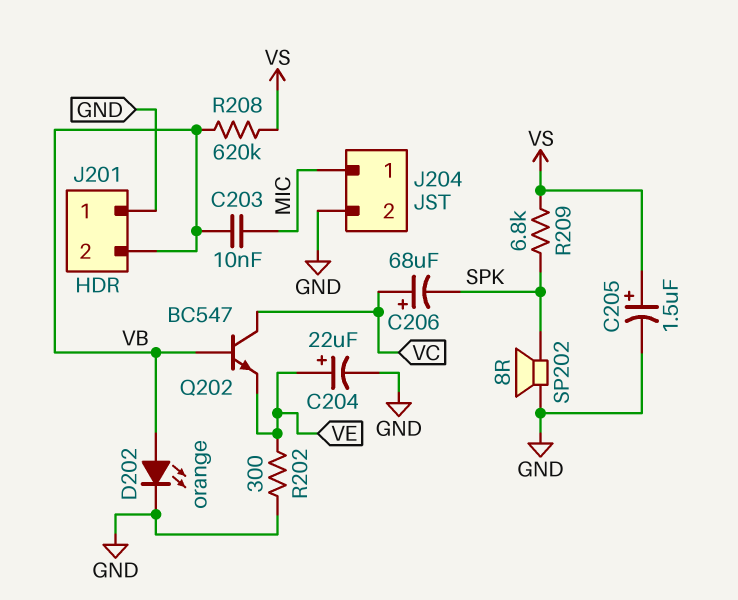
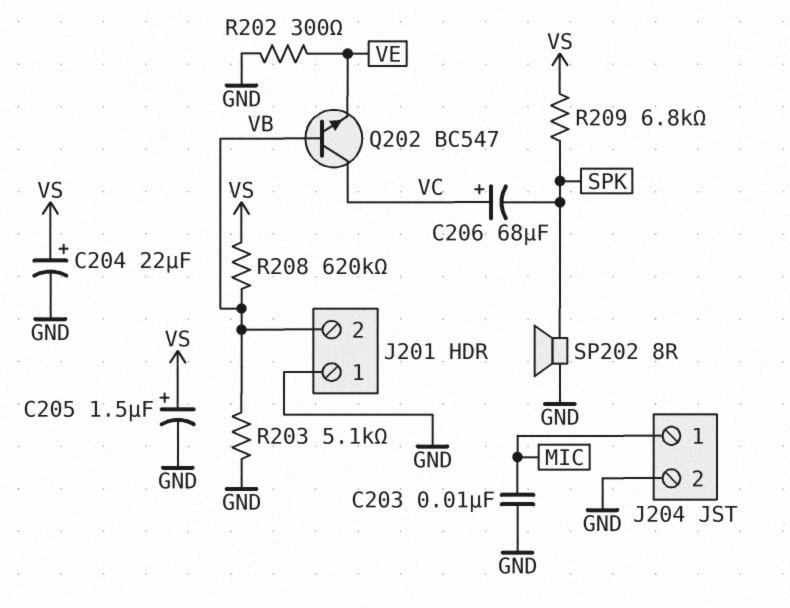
C203: 10nF (MIC, VB) -> 10nF (GND, MIC)
C204: 22uF (plus VE, minus GND) -> 22uF (plus VS, minus GND)
D202: LED orange (A VB, K GND) -> none
R203: none -> 5.1k (GND, VB)

